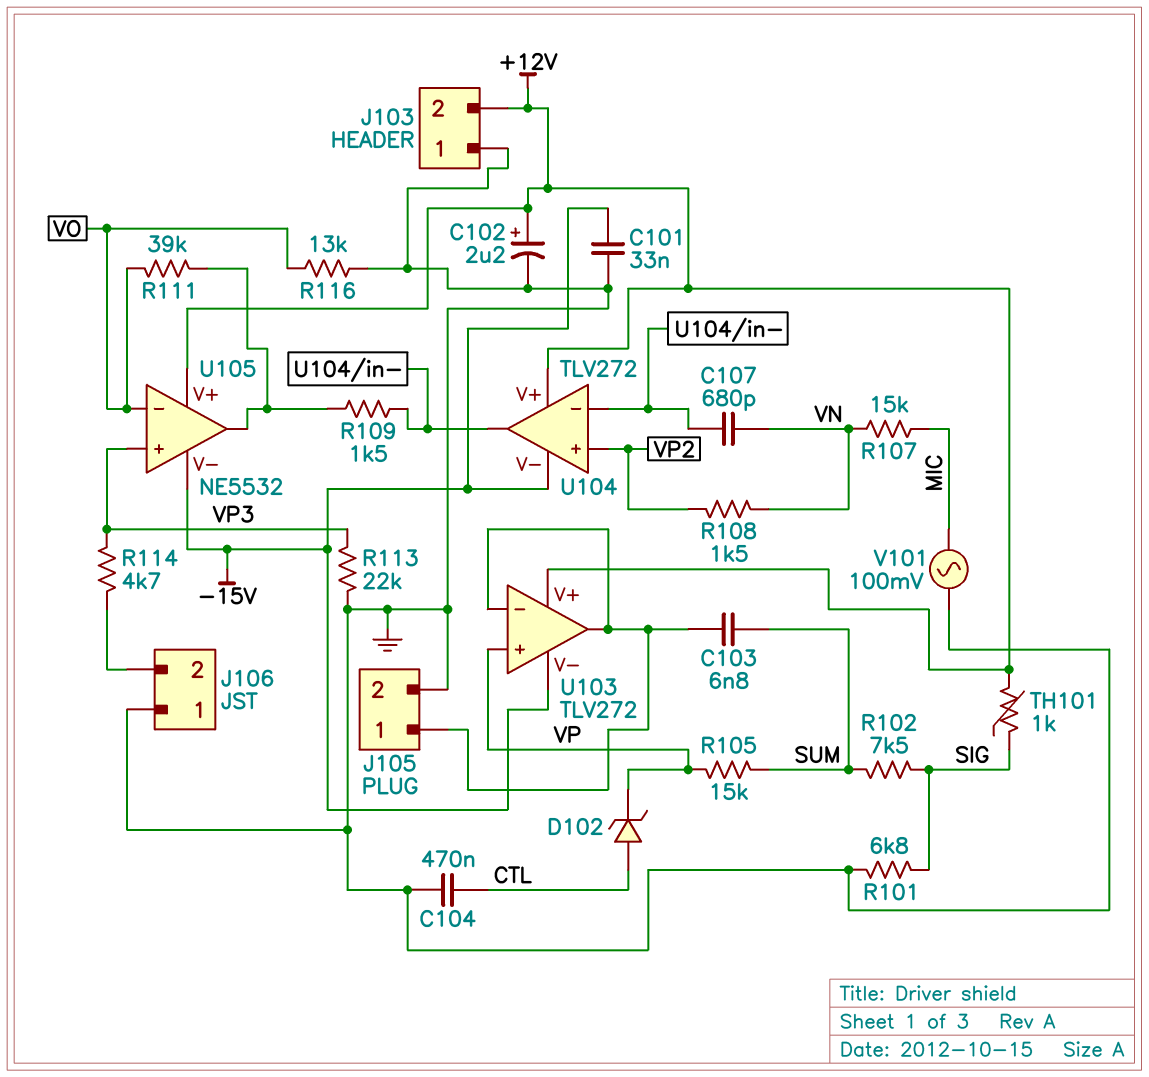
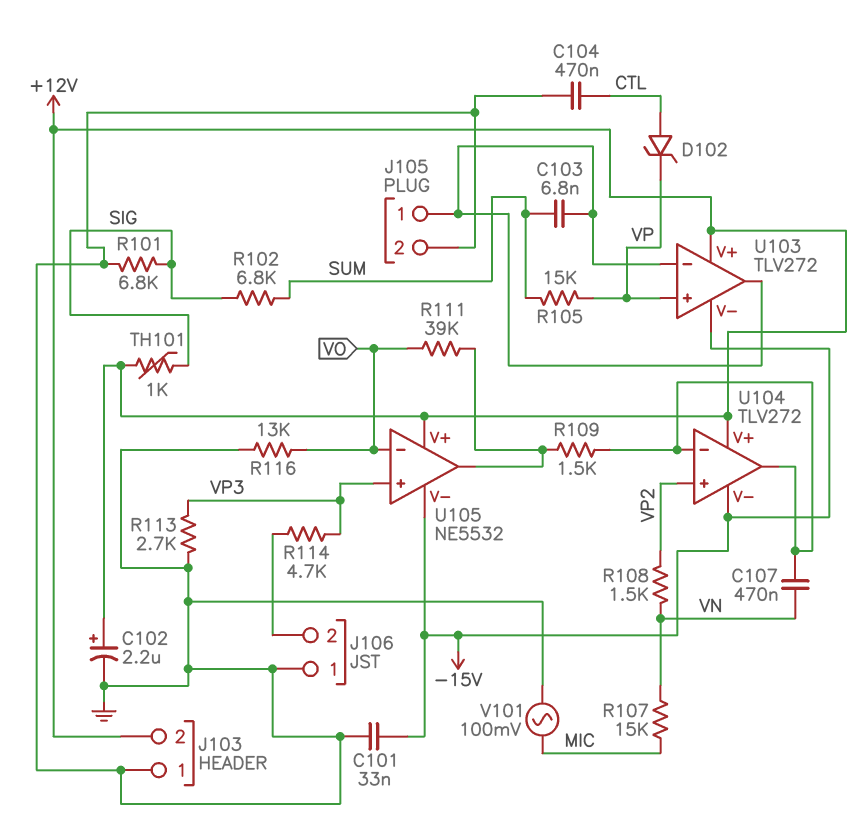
C107: 680pF (U104/in-, VN) -> 470nF (U104/in-, VN)
R102: 7.5k (SIG, SUM) -> 6.8k (SIG, SUM)
R113: 22k (GND, VP3) -> 2.7k (GND, VP3)

